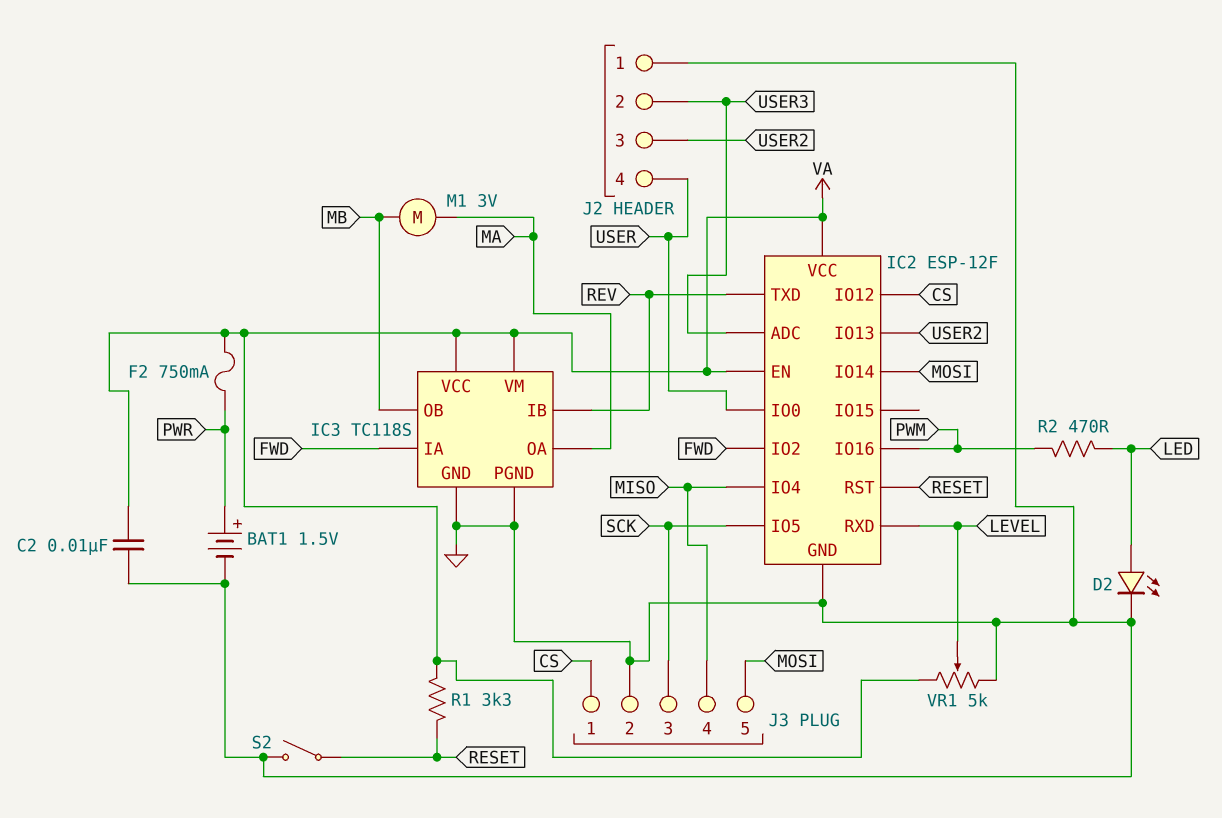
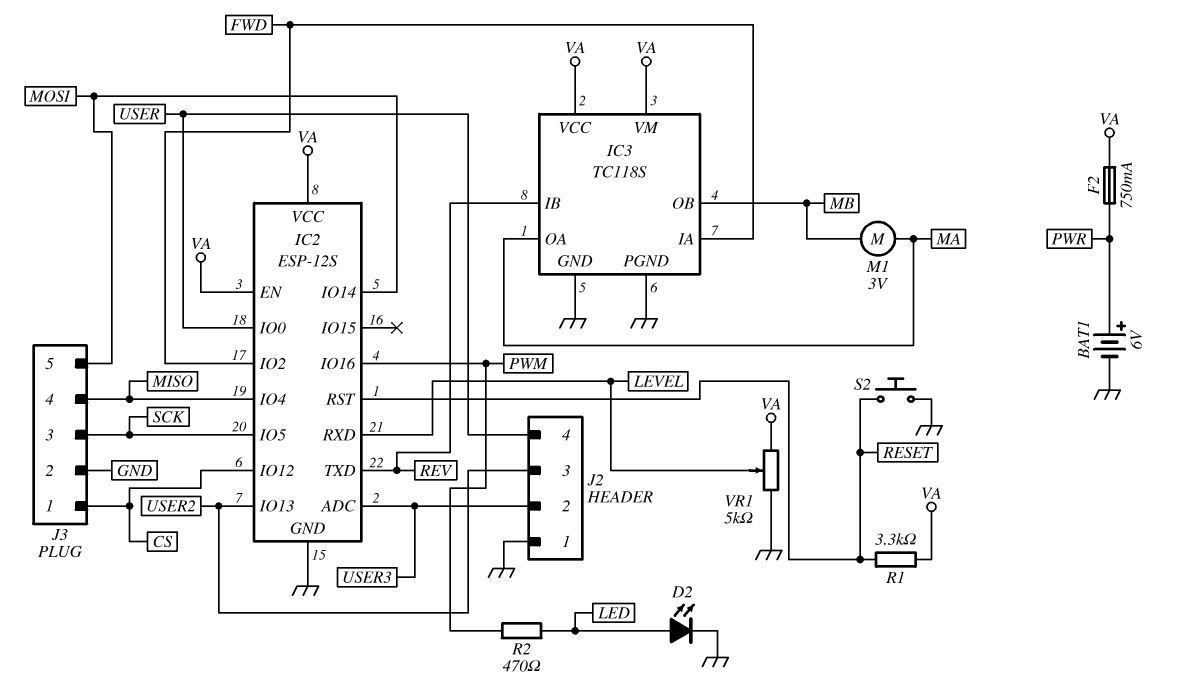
BAT1: 1.5V (plus PWR, minus GND) -> 6V (plus PWR, minus GND)
C2: 10nF (GND, VA) -> none
IC2: ESP-12F -> ESP-12S
S2: switch (GND, RESET) -> button (GND, RESET)

